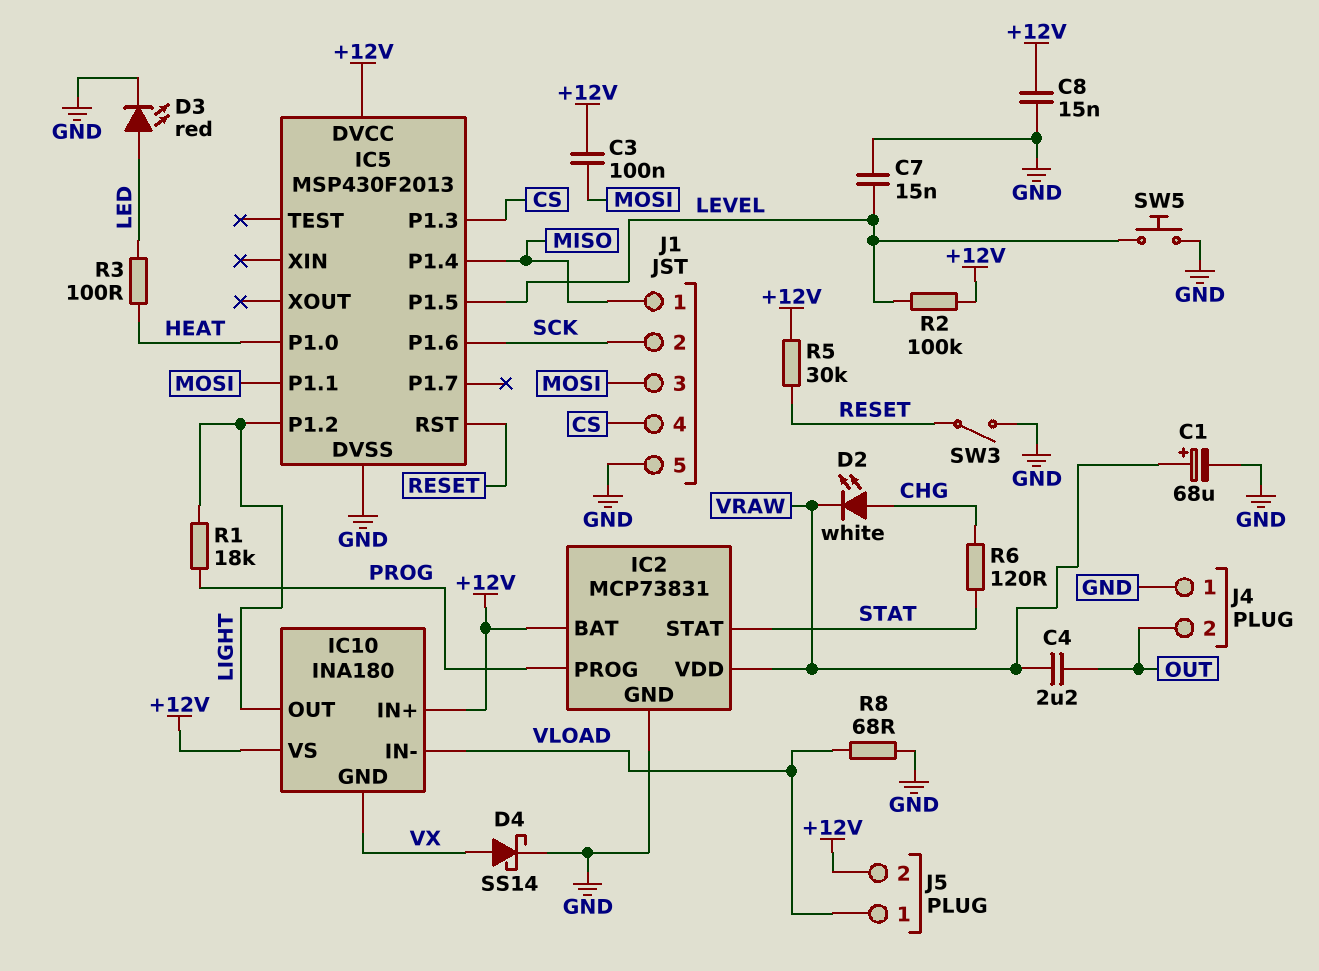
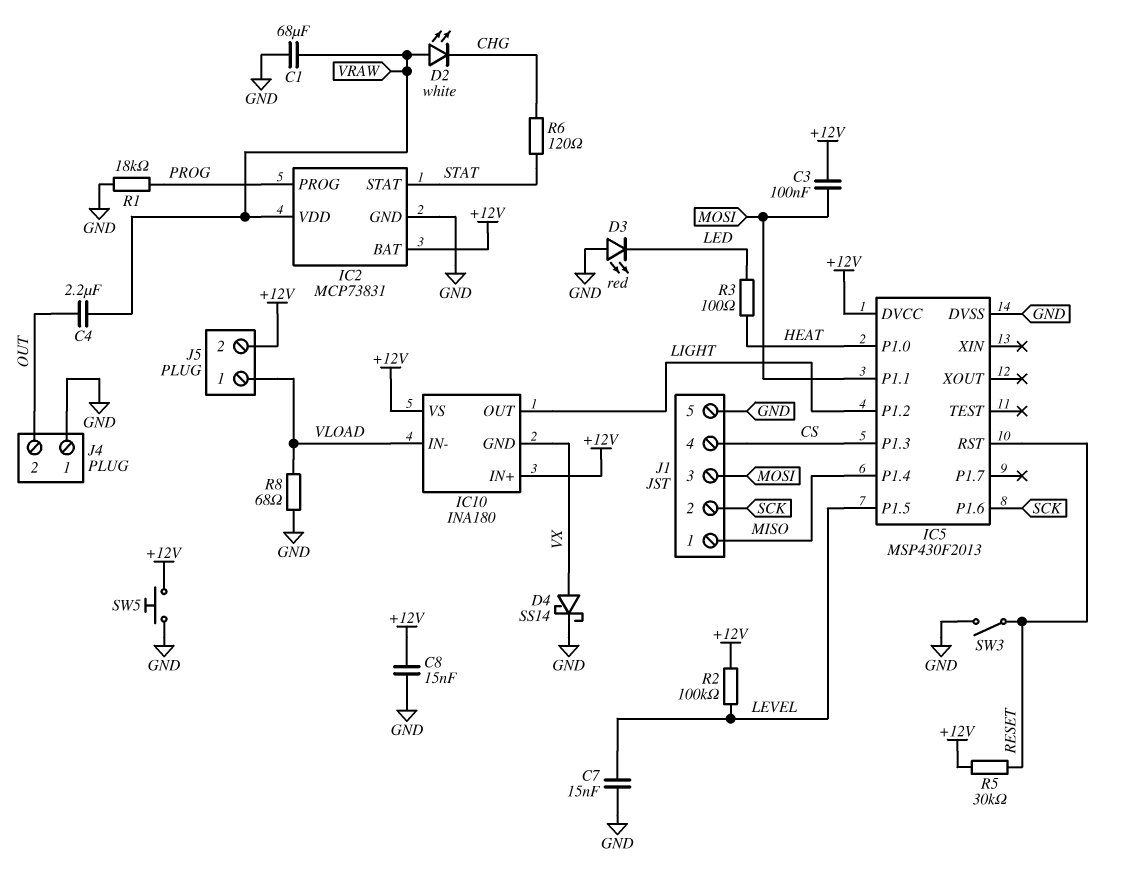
C1: 68uF (plus VRAW, minus GND) -> 68uF (GND, VRAW)
D2: LED white (A CHG, K VRAW) -> LED white (A VRAW, K CHG)
D3: LED red (A LED, K GND) -> LED red (A GND, K LED)
R1: 18k (LIGHT, PROG) -> 18k (GND, PROG)
SW5: button (GND, LEVEL) -> button (+12V, GND)

